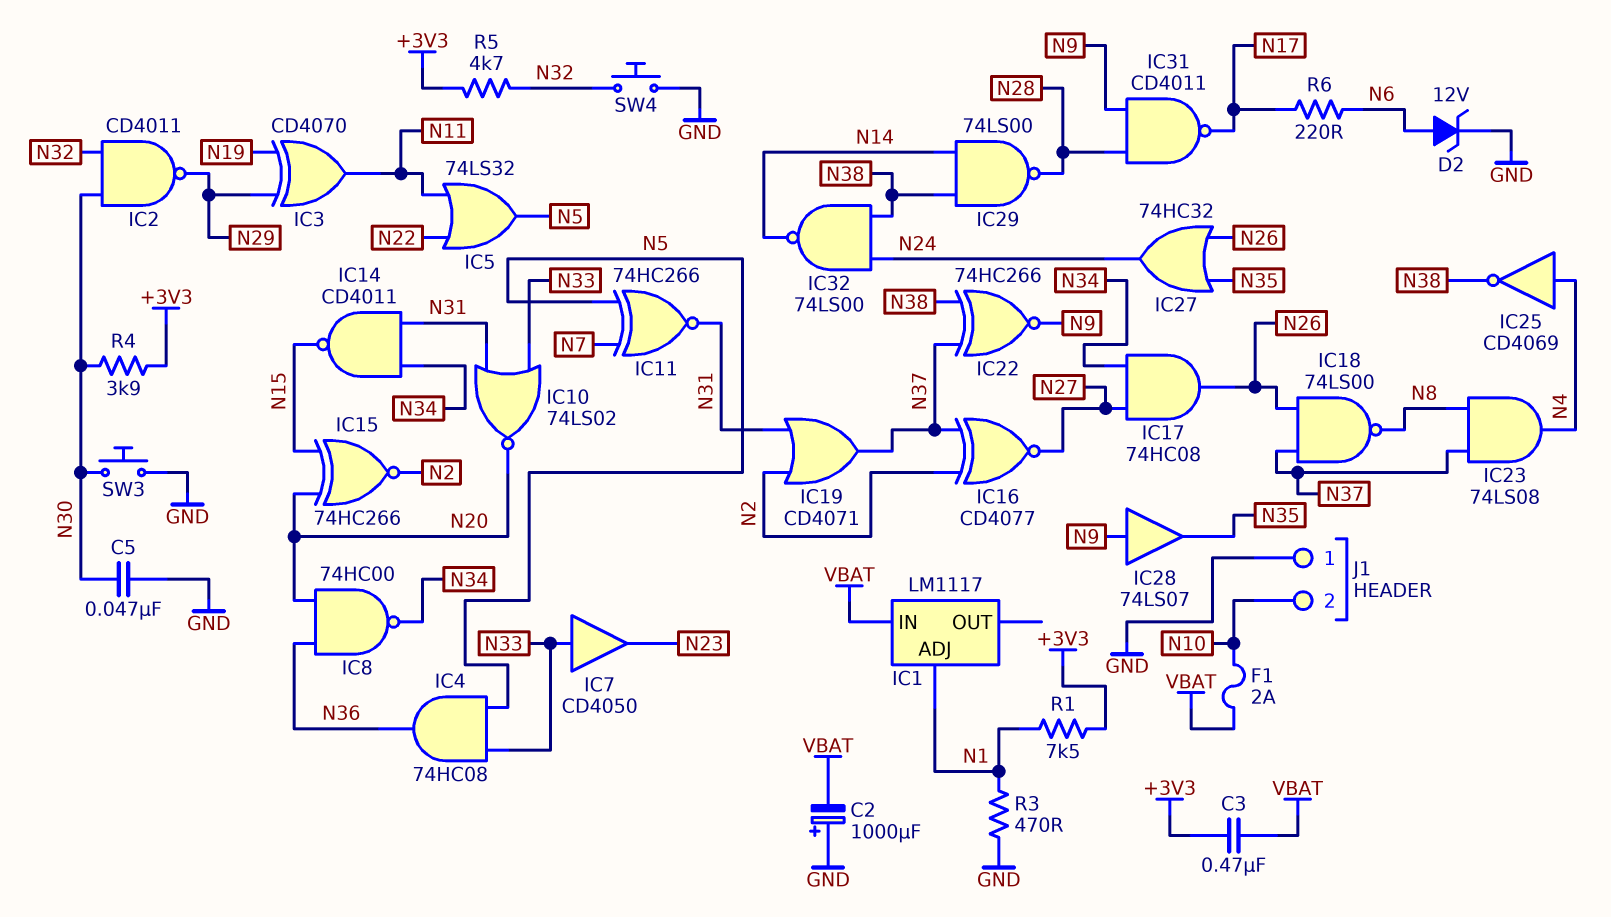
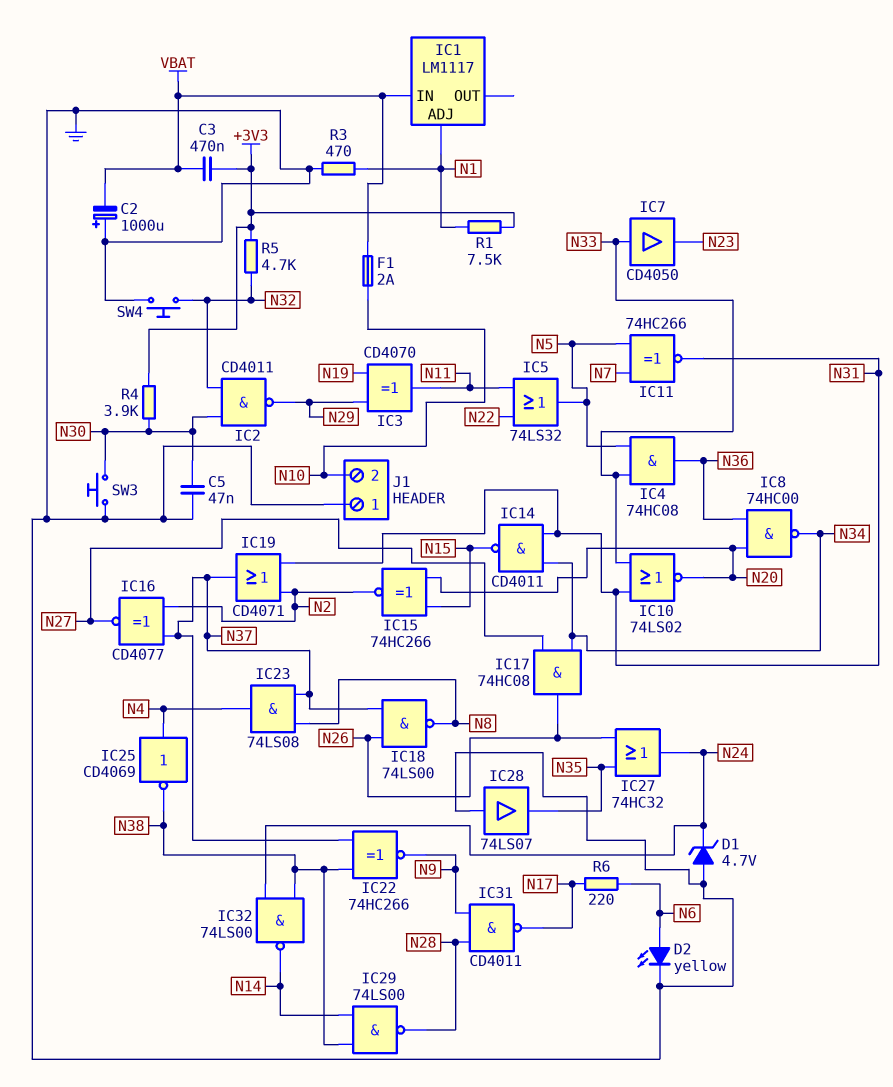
D1: none -> zener 4.7V (A GND, K N24)
D2: zener 12V (A N6, K GND) -> LED yellow (A N6, K GND)
IC28: buffer 74LS07 (in N9, out N35) -> buffer 74LS07 (in GND, out N35)

